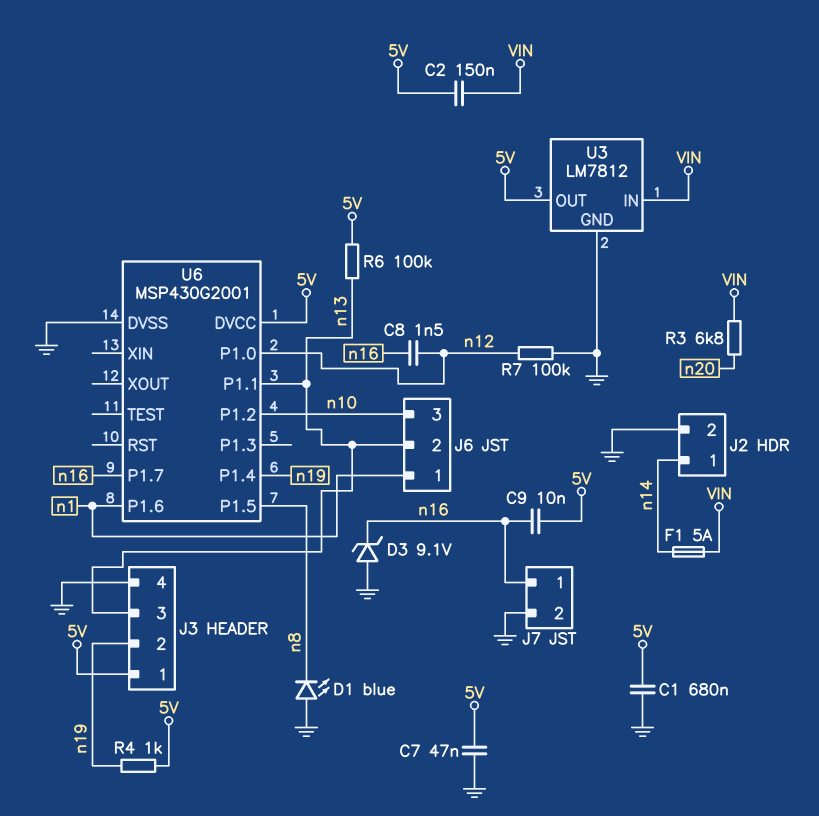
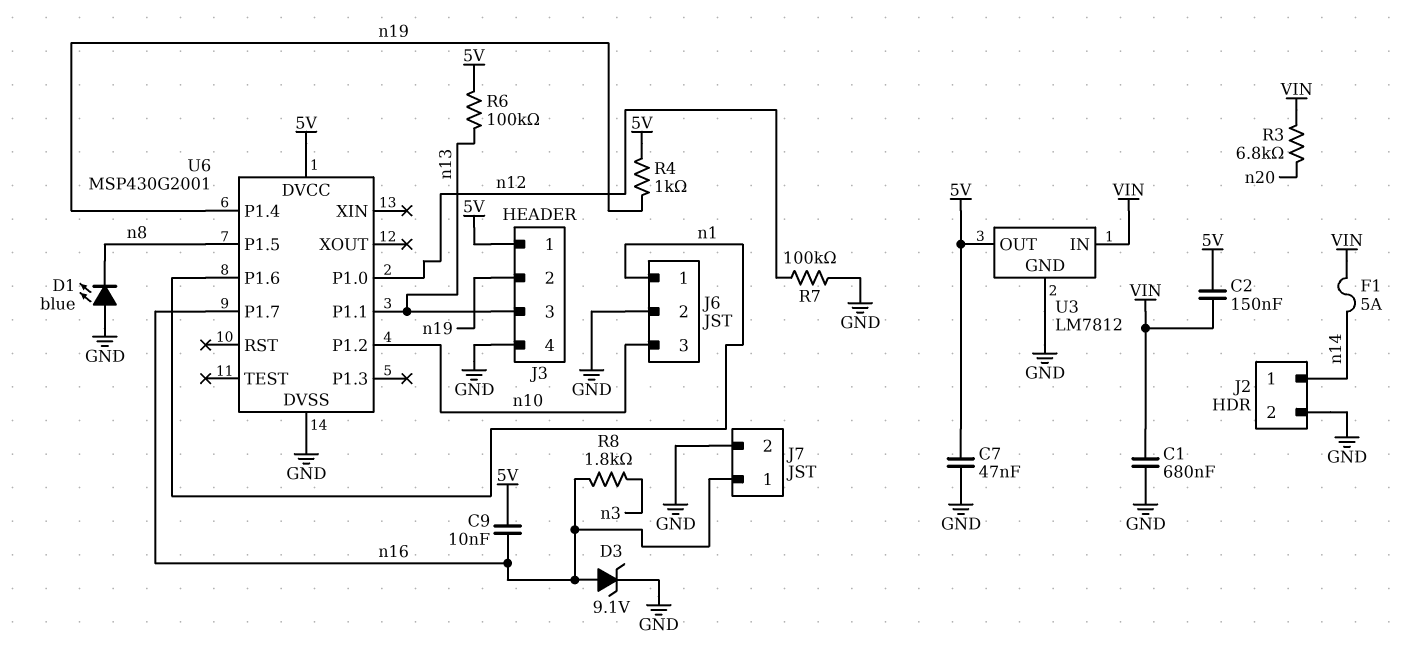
C1: 680nF (5V, GND) -> 680nF (GND, VIN)
C8: 1.5nF (n12, n16) -> none
D3: zener 9.1V (A GND, K n16) -> zener 9.1V (A n16, K GND)
J6 pin 2: n13 -> GND
R8: none -> 1.8k (n3, n16)

